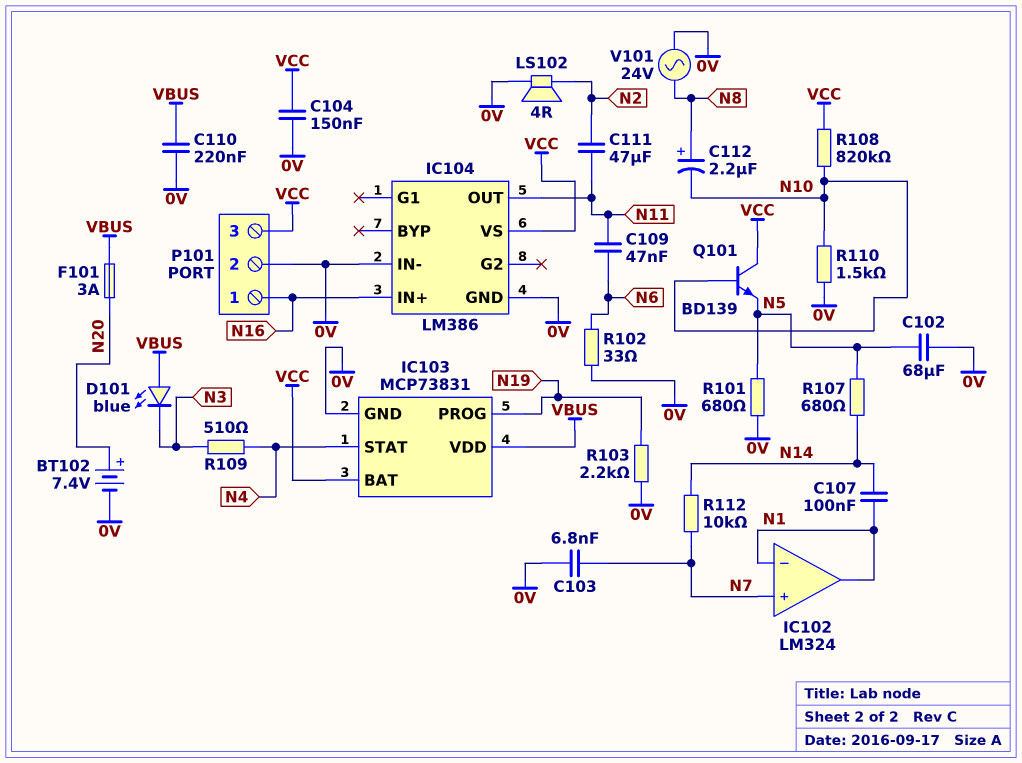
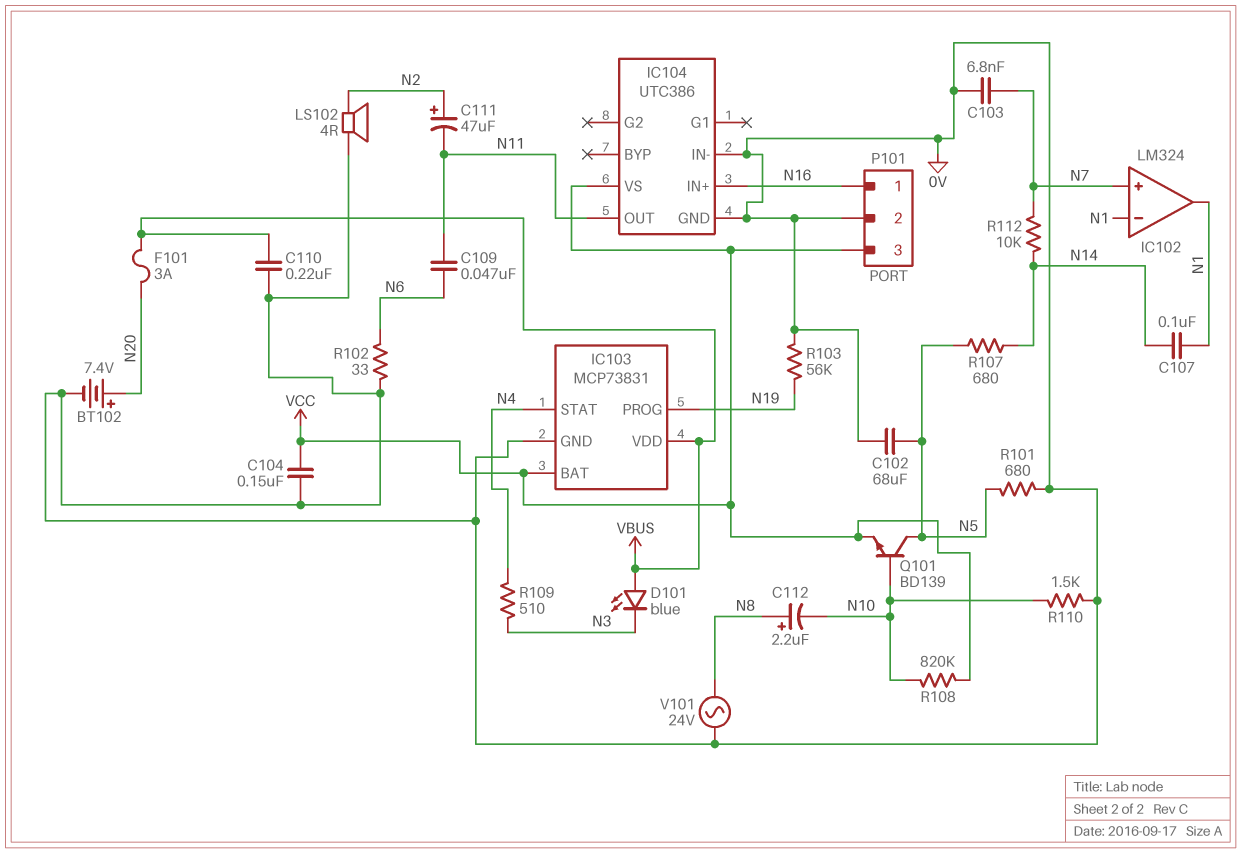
C111: 47uF (N2, N11) -> 47uF (plus N2, minus N11)
IC104: LM386 -> UTC386
Q101: NPN BD139 (B N10, C VCC, E N5) -> NPN BD139 (B N10, C N5, E VCC)
R103: 2.2k (0V, N19) -> 56k (0V, N19)

